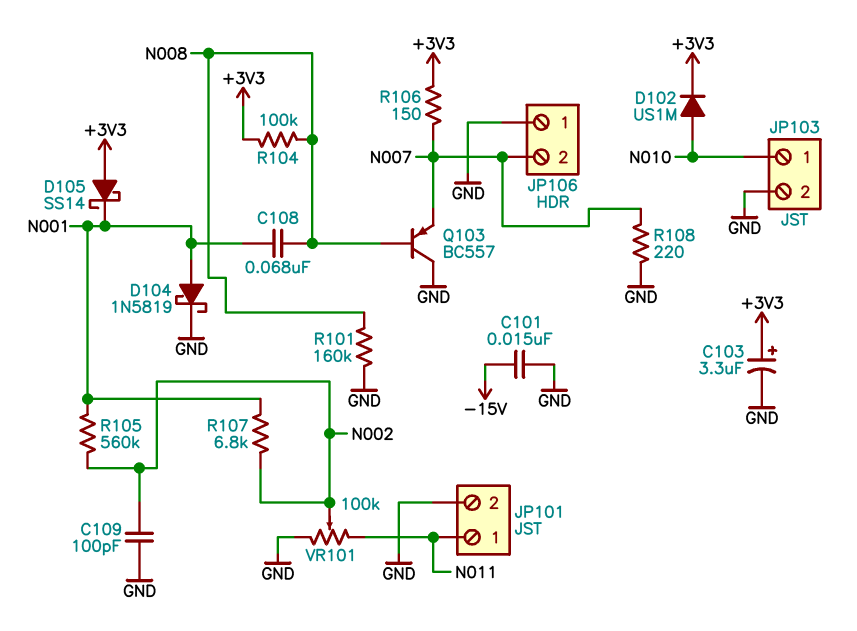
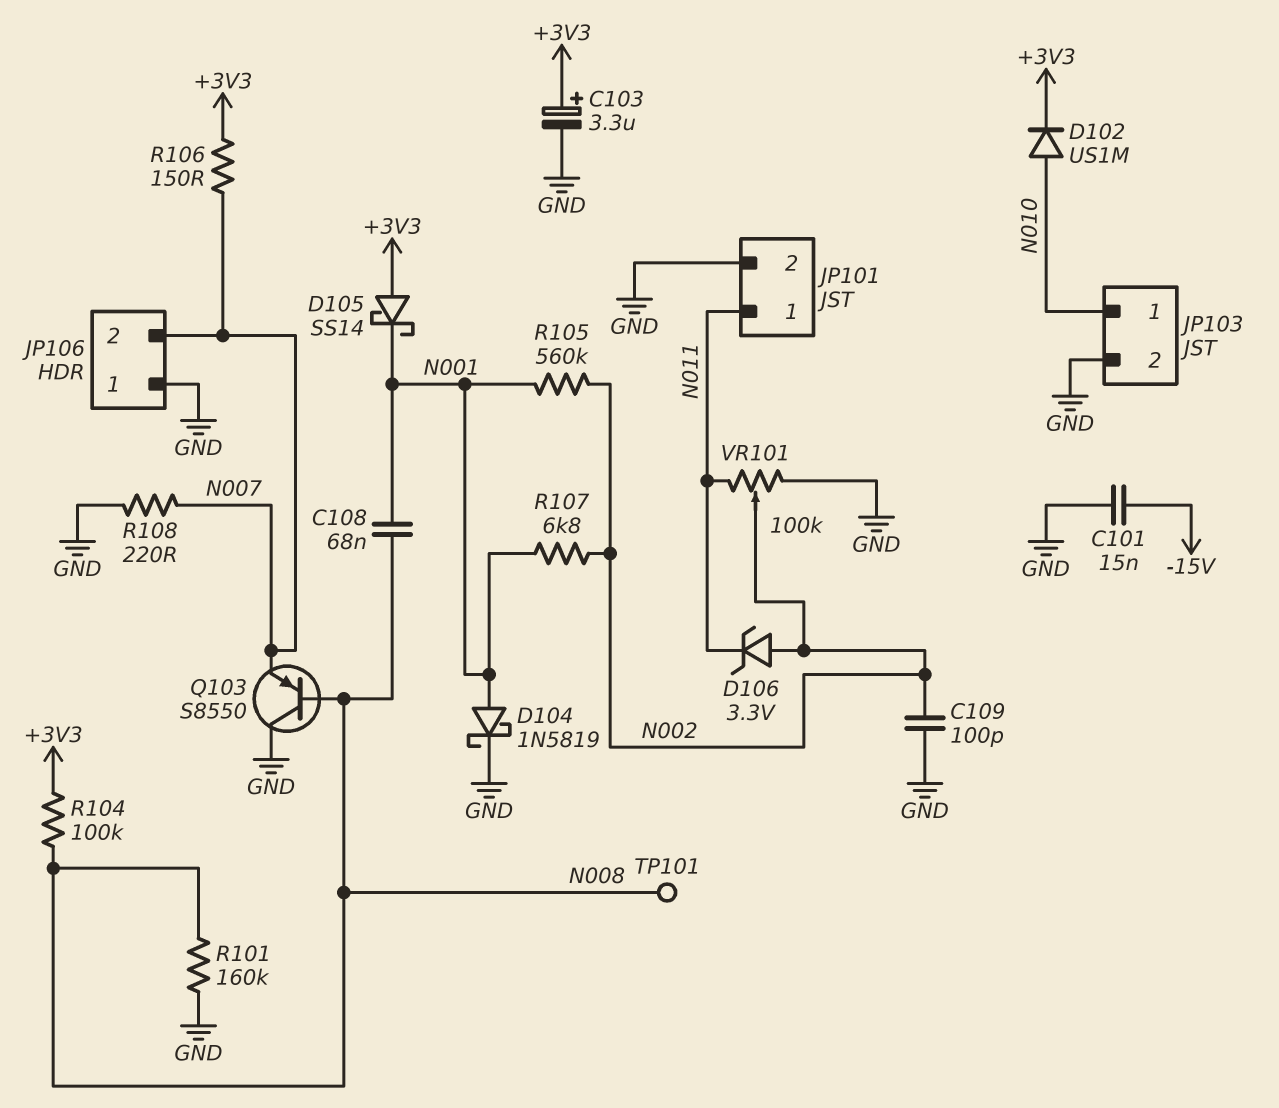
D106: none -> zener 3.3V (A N002, K N011)
Q103: PNP BC557 (B N008, C GND, E N007) -> PNP S8550 (B N008, C GND, E N007)
TP101: none -> test point (N008)

